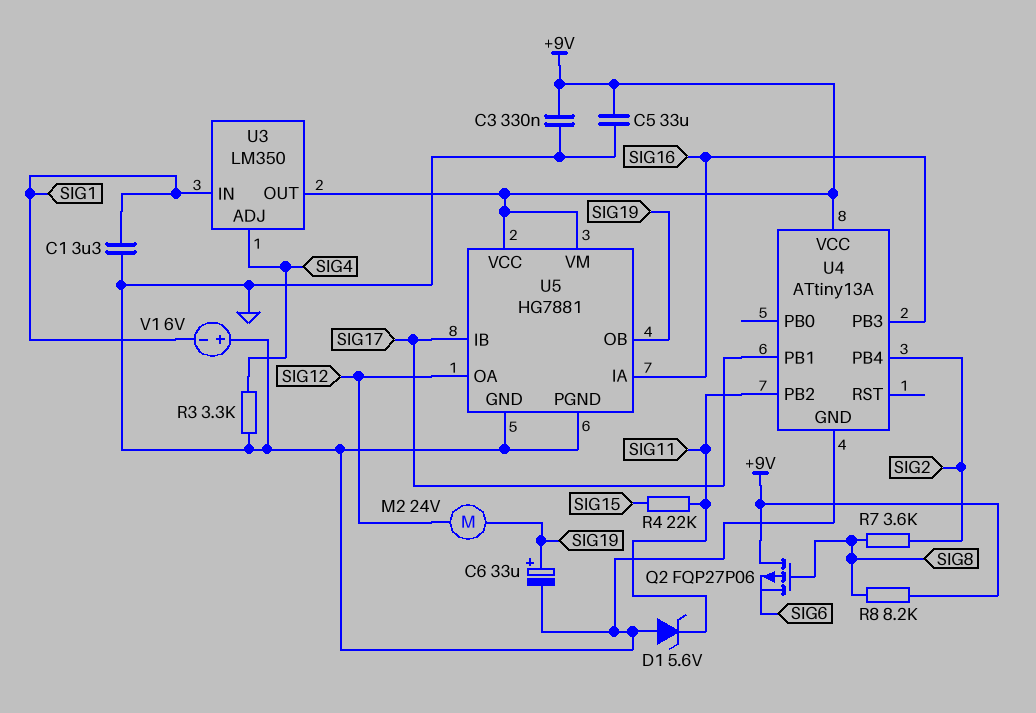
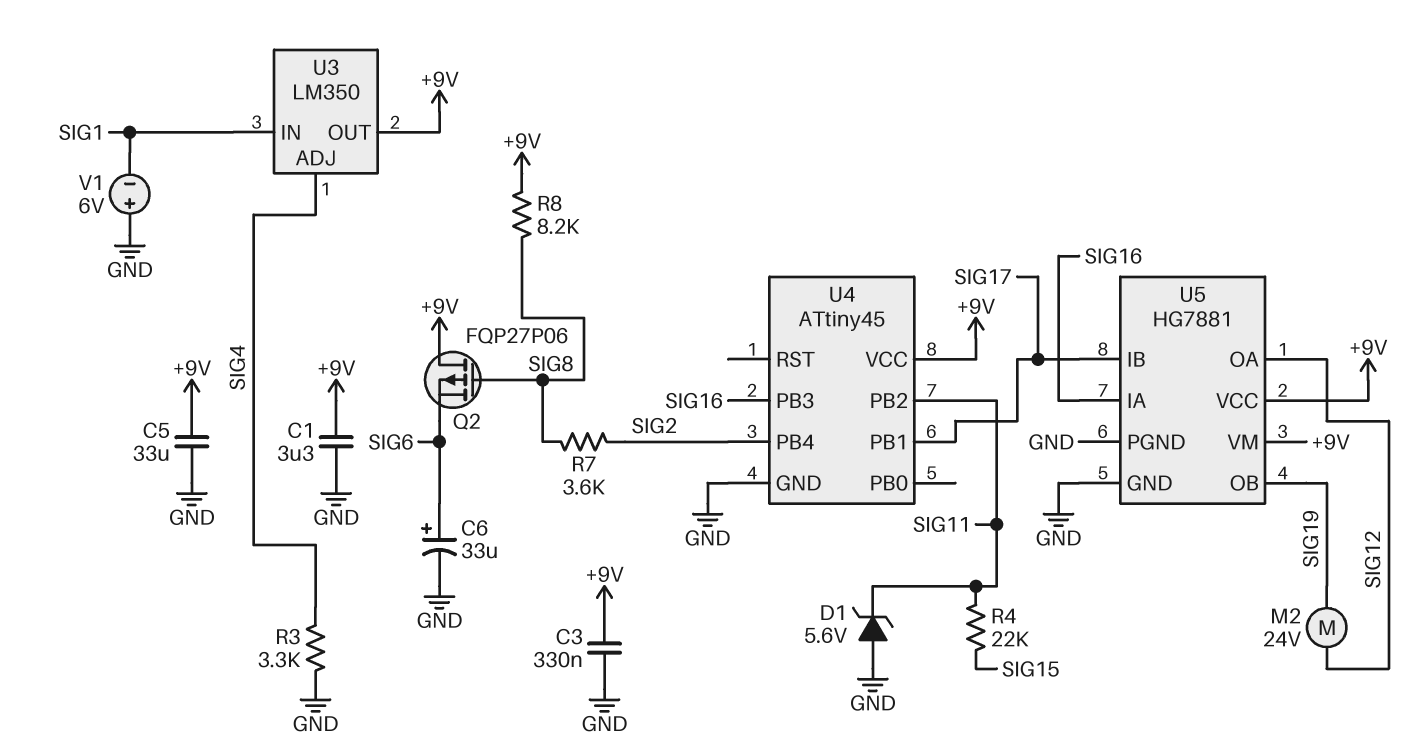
C1: 3.3uF (GND, SIG1) -> 3.3uF (+9V, GND)
C6: 33uF (plus SIG19, minus GND) -> 33uF (plus SIG6, minus GND)
U4: ATtiny13A -> ATtiny45

